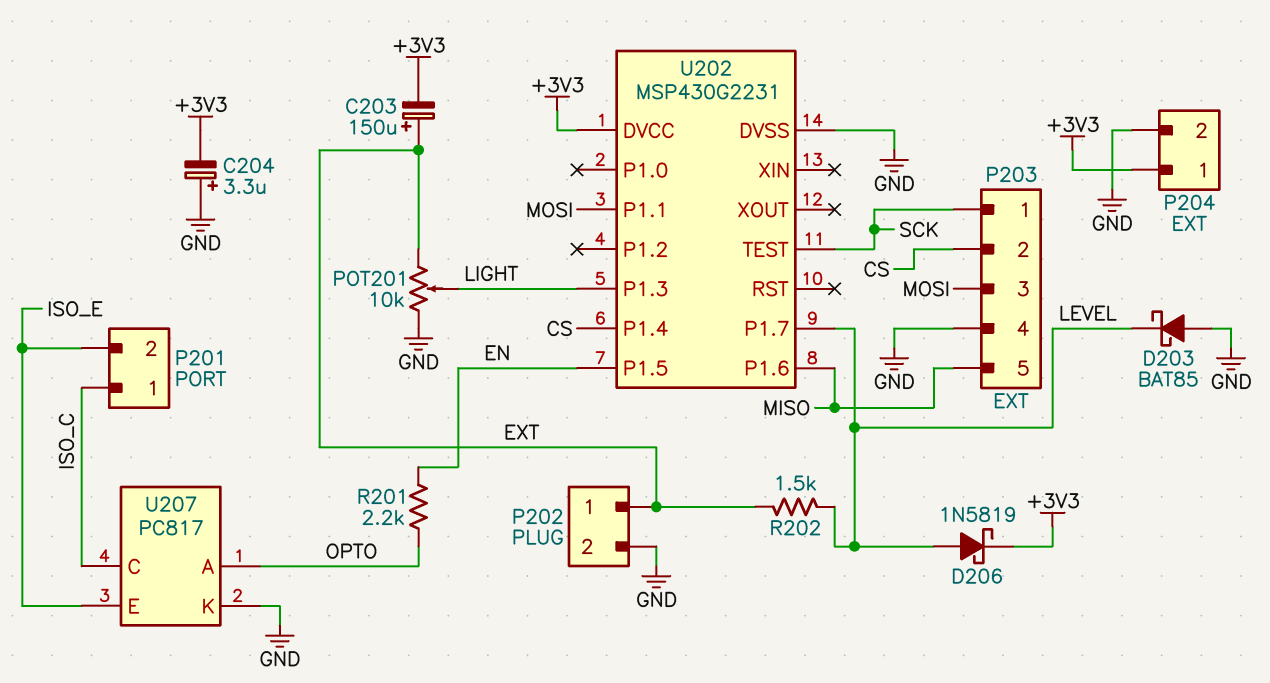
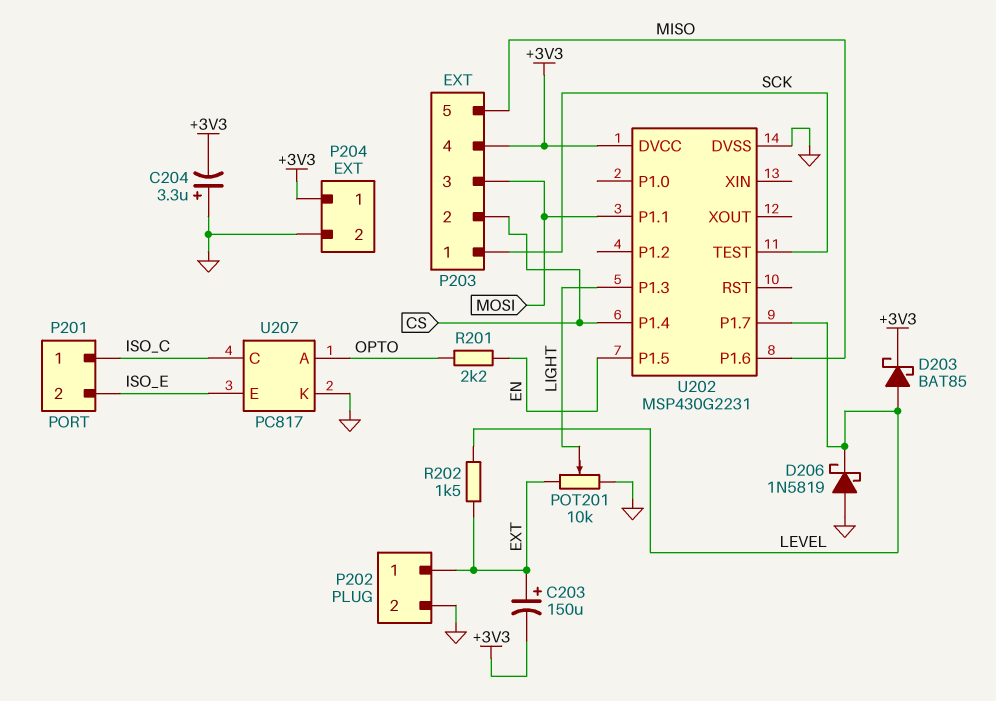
D203: schottky BAT85 (A GND, K LEVEL) -> schottky BAT85 (A LEVEL, K +3V3)
D206: schottky 1N5819 (A LEVEL, K +3V3) -> schottky 1N5819 (A GND, K LEVEL)
P203 pin 4: GND -> +3V3

